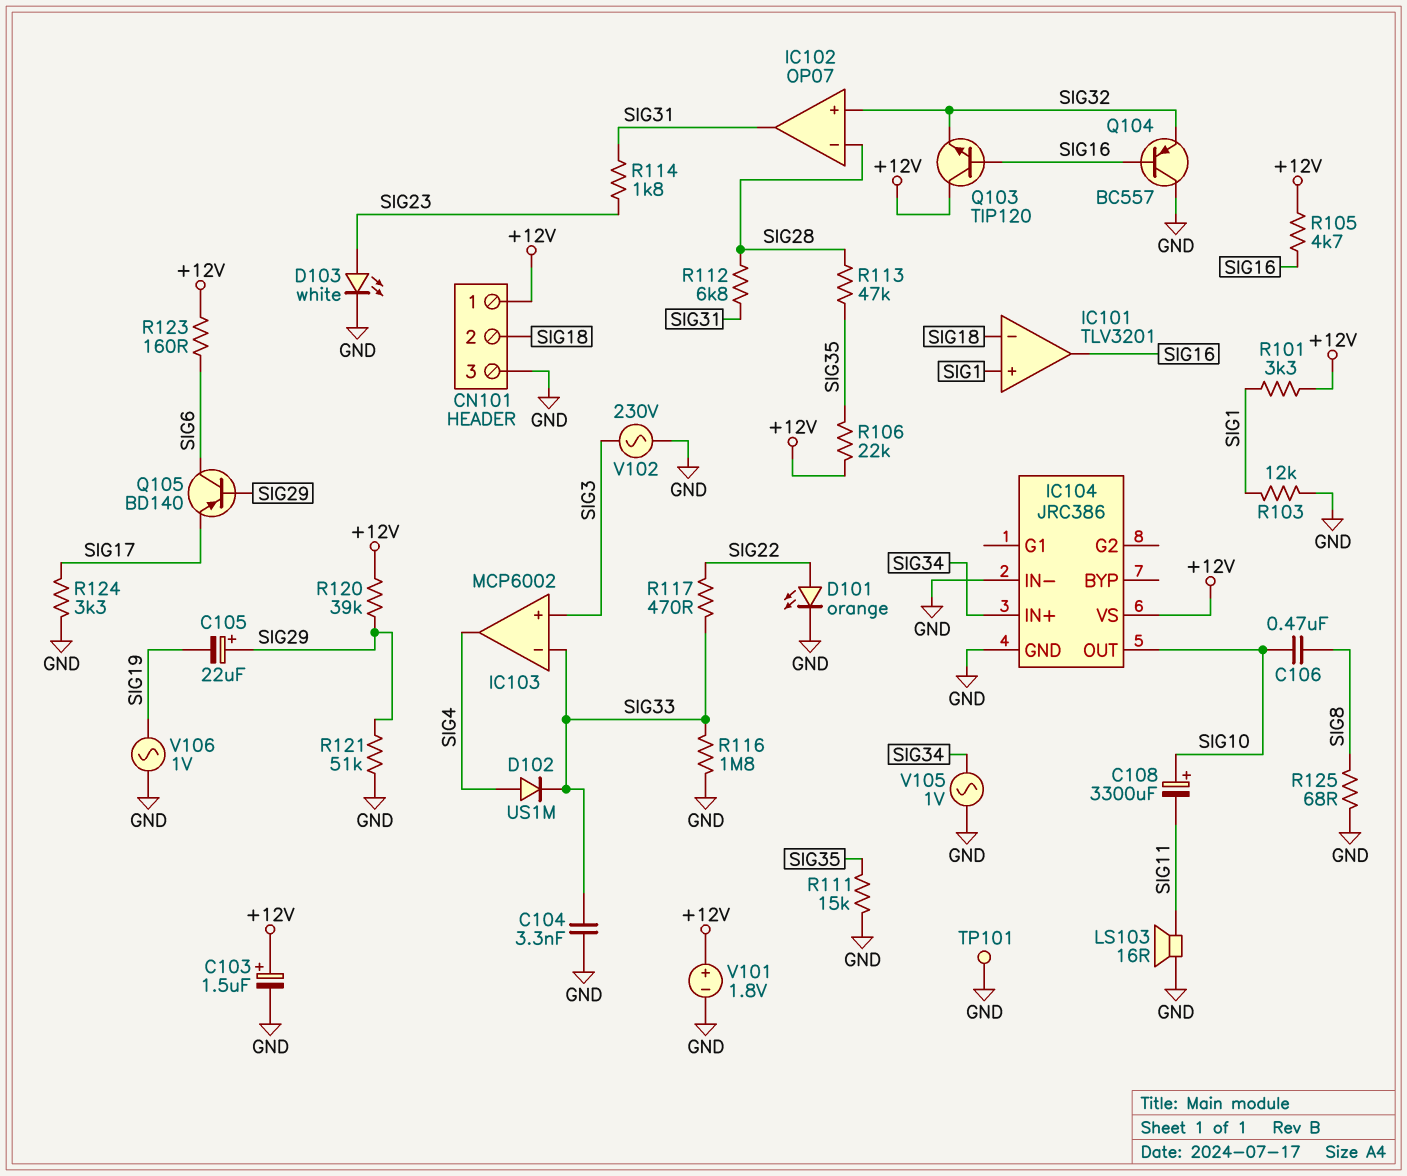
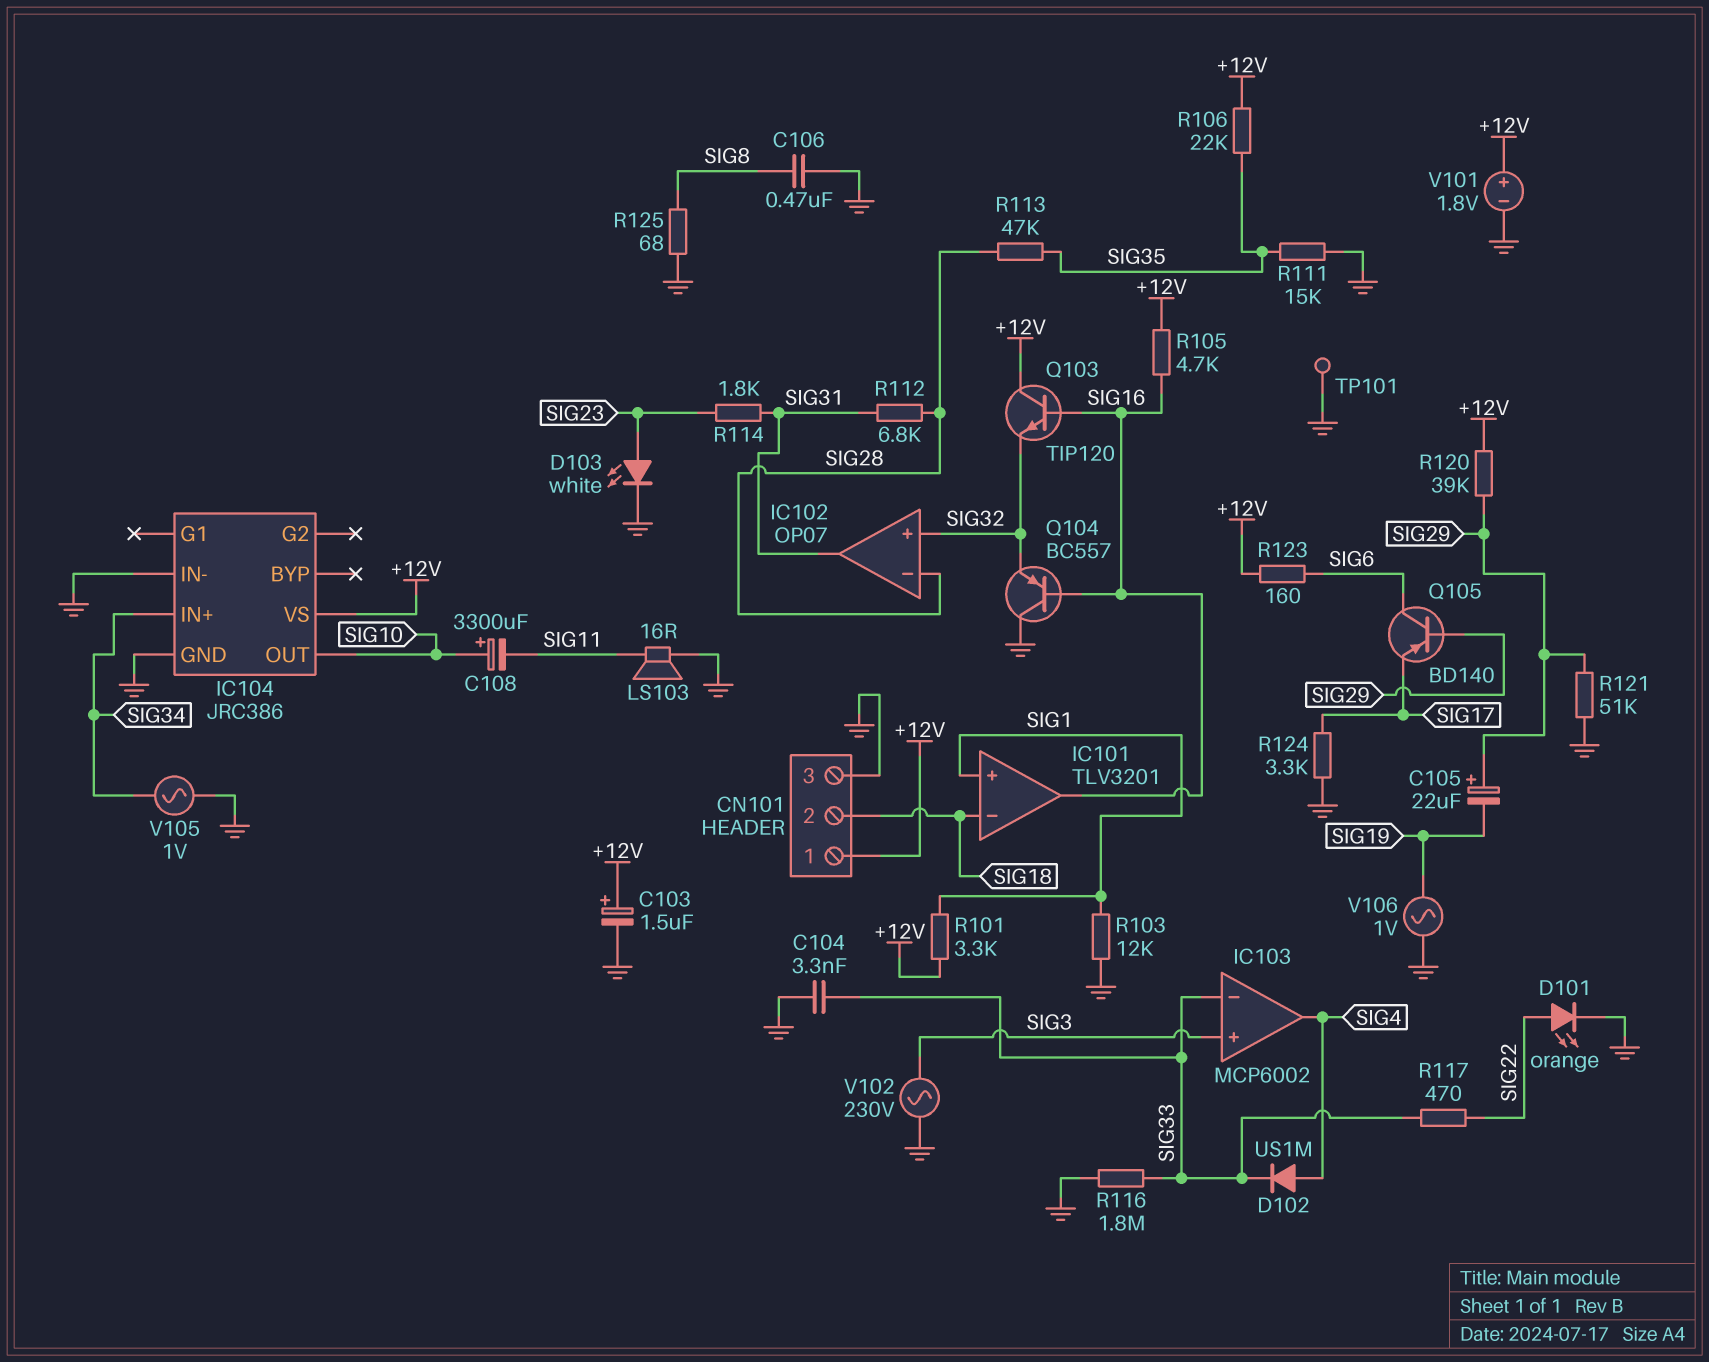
C106: 470nF (SIG8, SIG10) -> 470nF (GND, SIG8)

